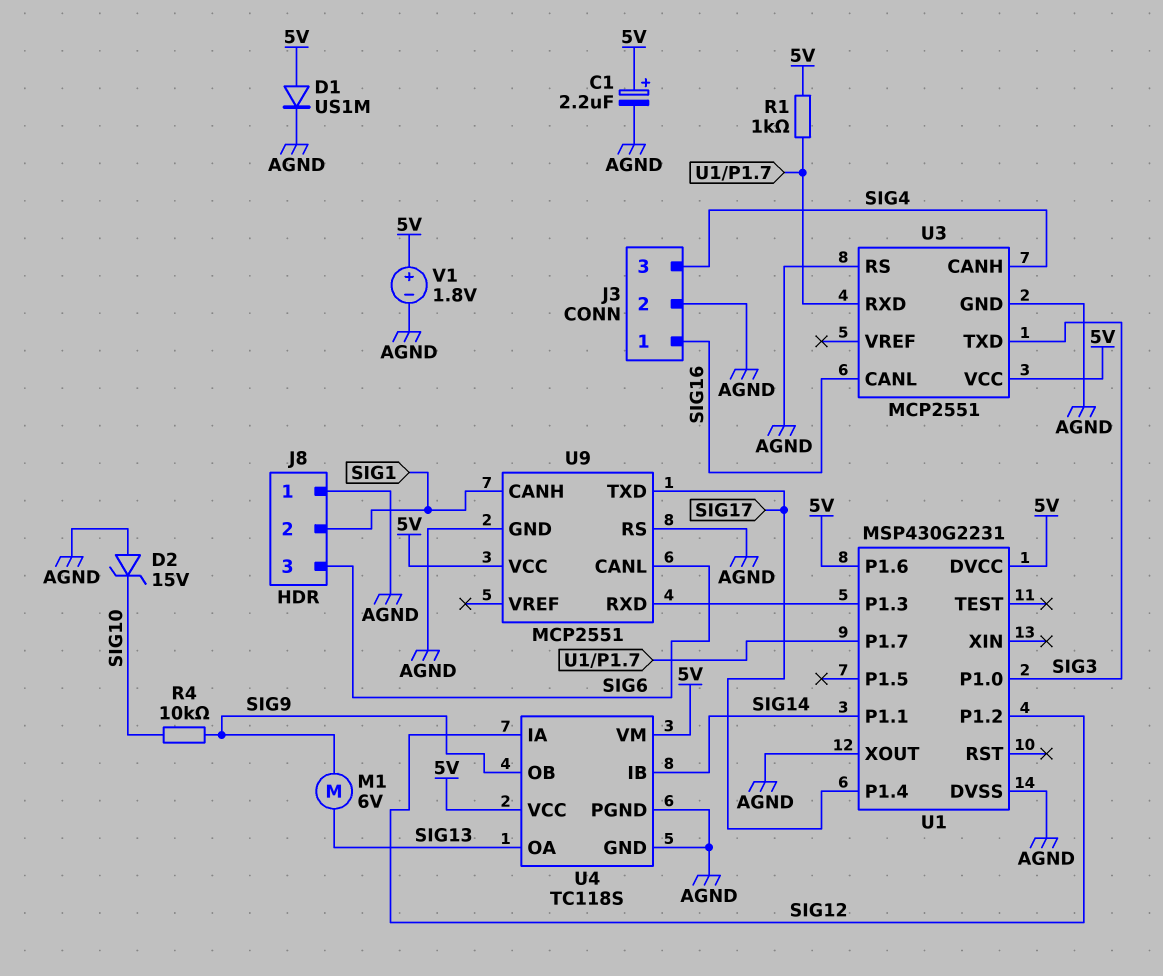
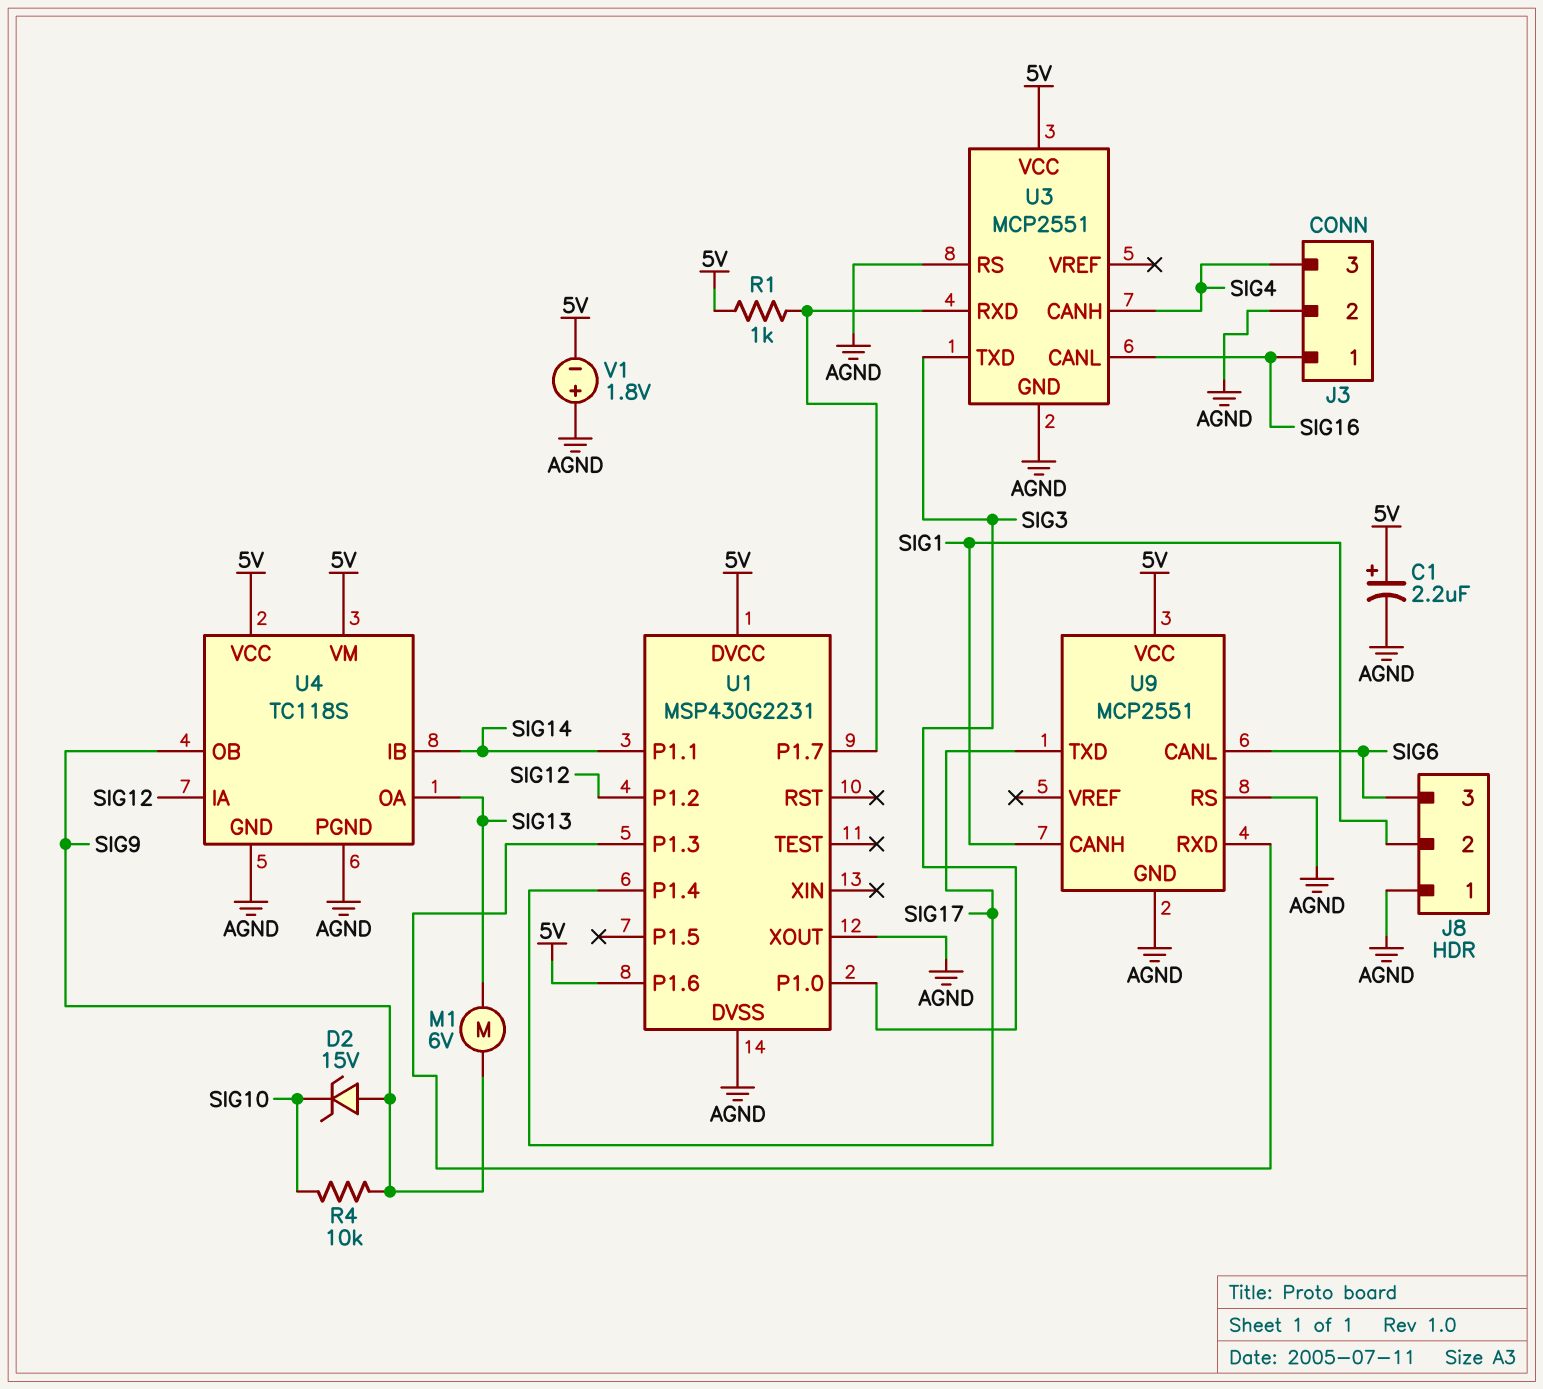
D1: diode US1M (A 5V, K AGND) -> none
D2: zener 15V (A AGND, K SIG10) -> zener 15V (A SIG9, K SIG10)
V1: 1.8V (plus 5V, minus AGND) -> 1.8V (plus AGND, minus 5V)

